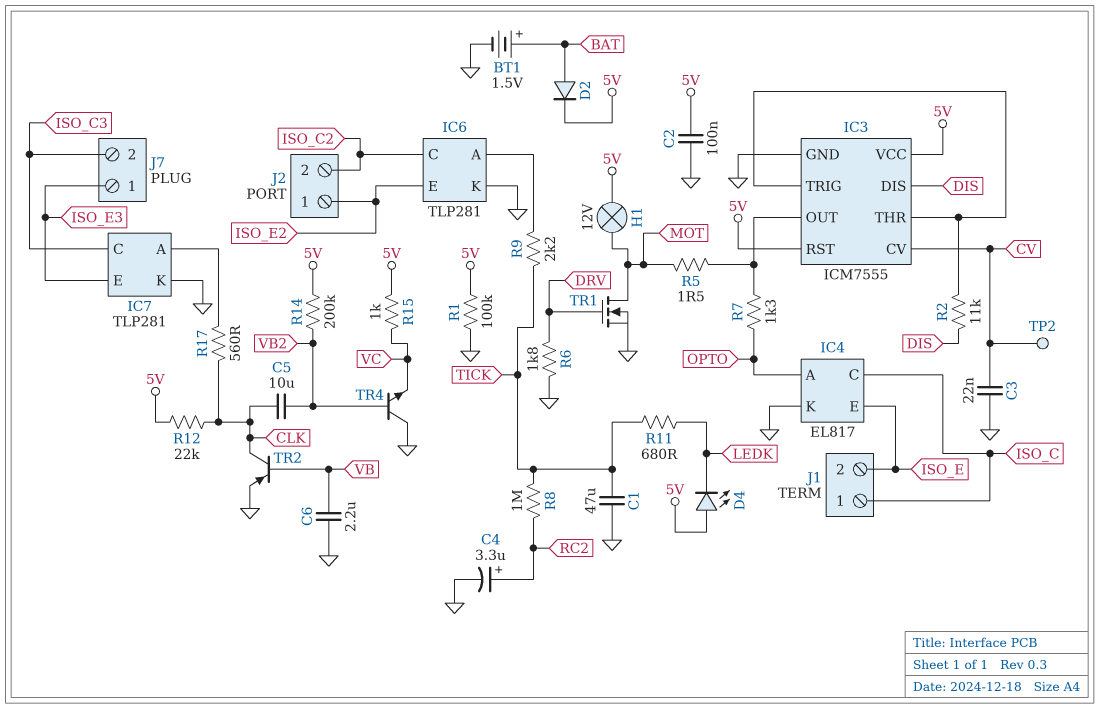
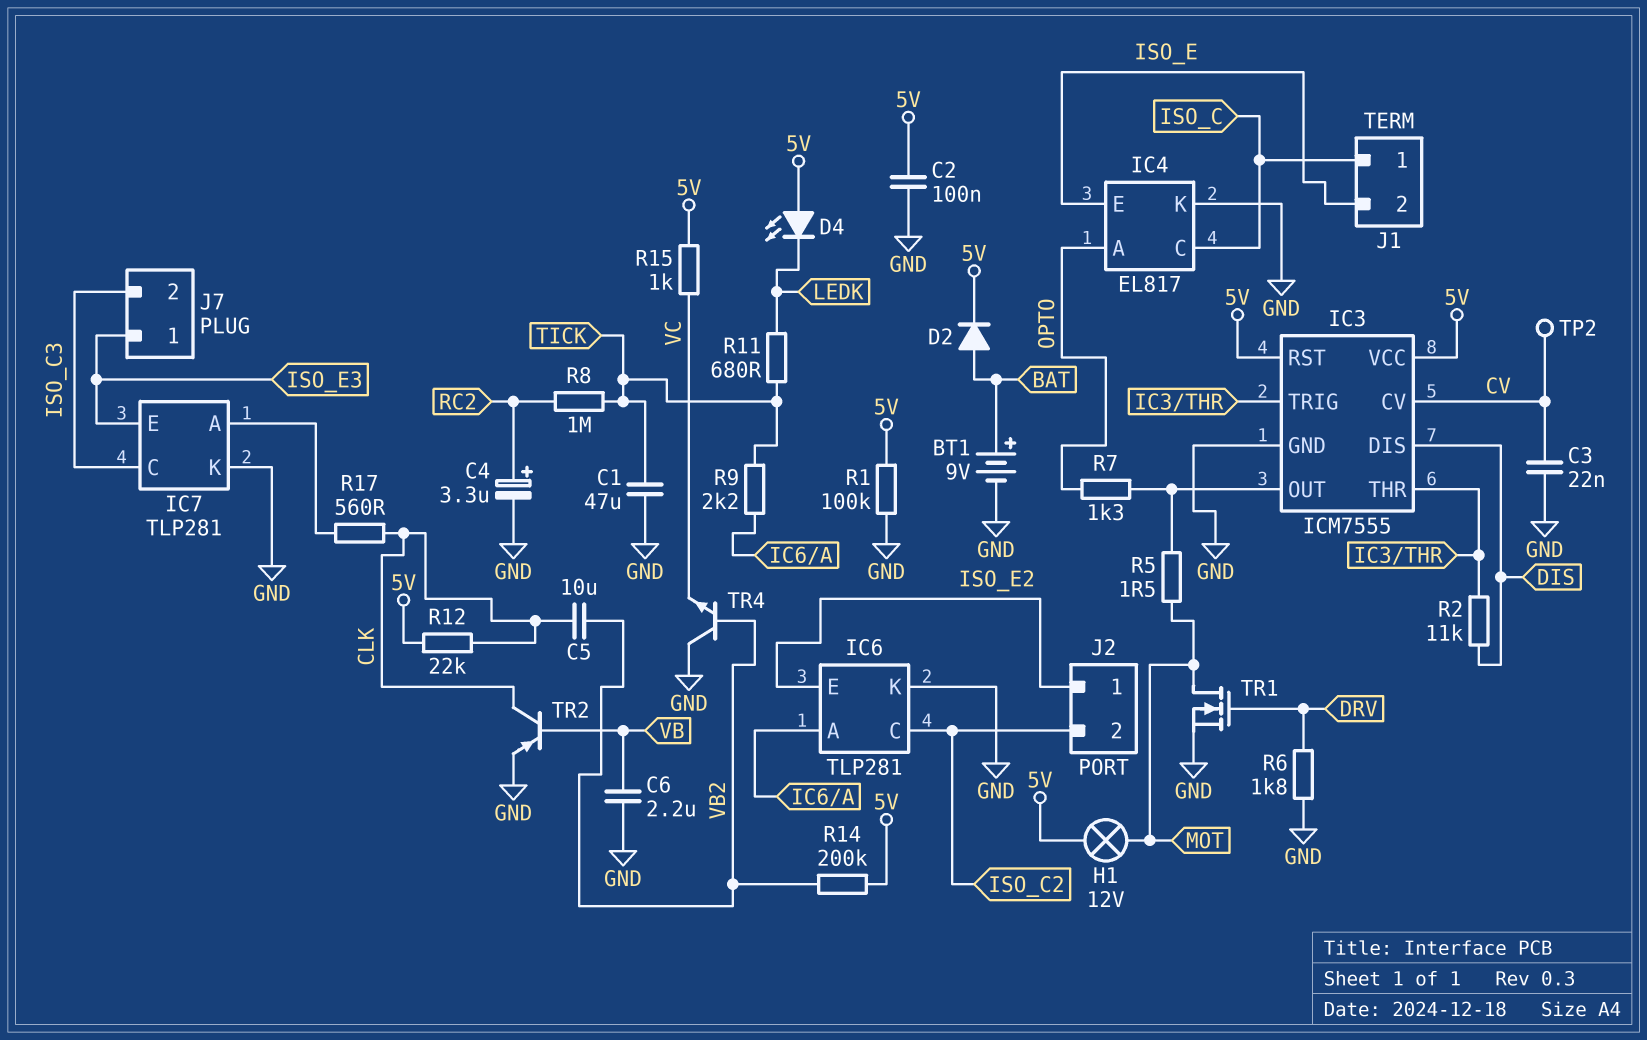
BT1: 1.5V (plus BAT, minus GND) -> 9V (plus BAT, minus GND)

